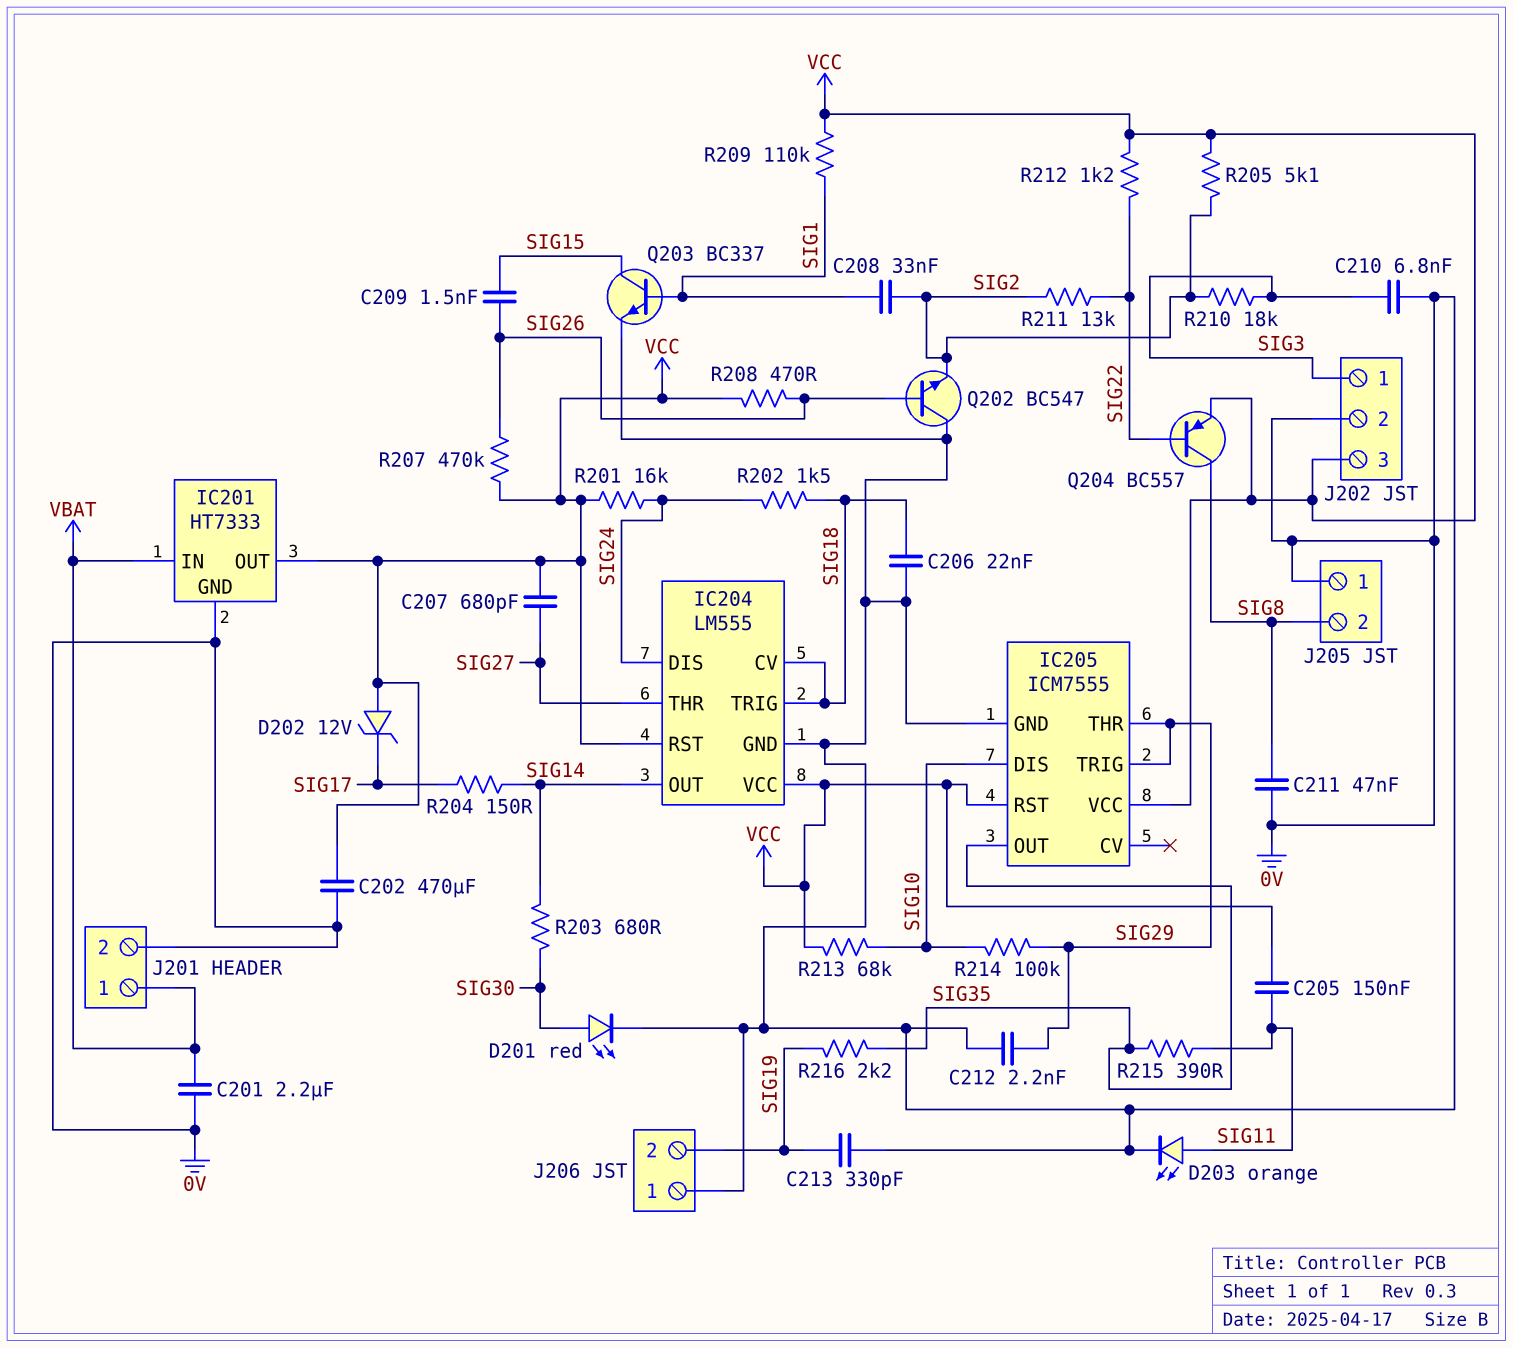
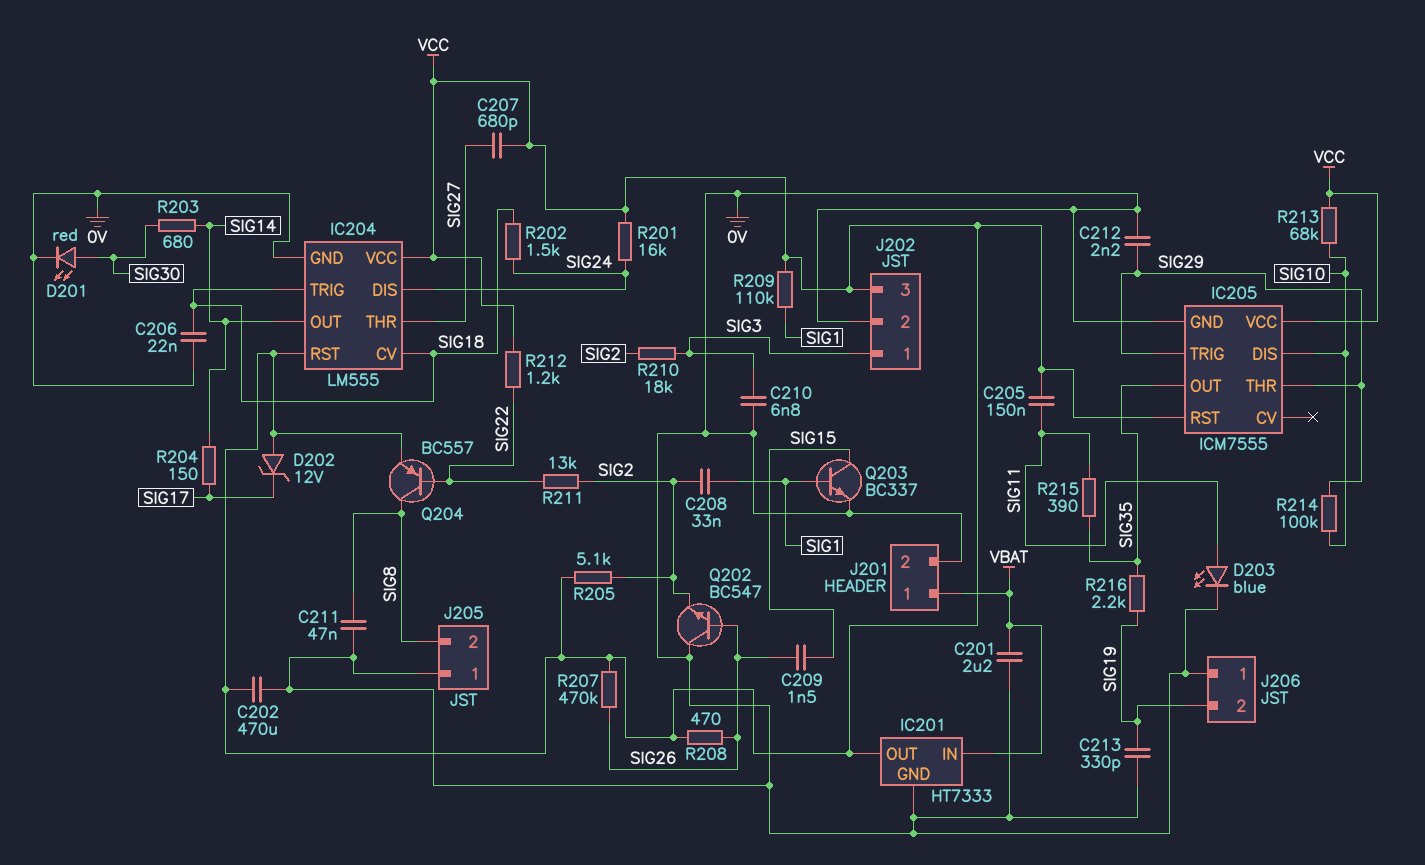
D203: LED orange (A SIG11, K 0V) -> LED blue (A SIG11, K 0V)

